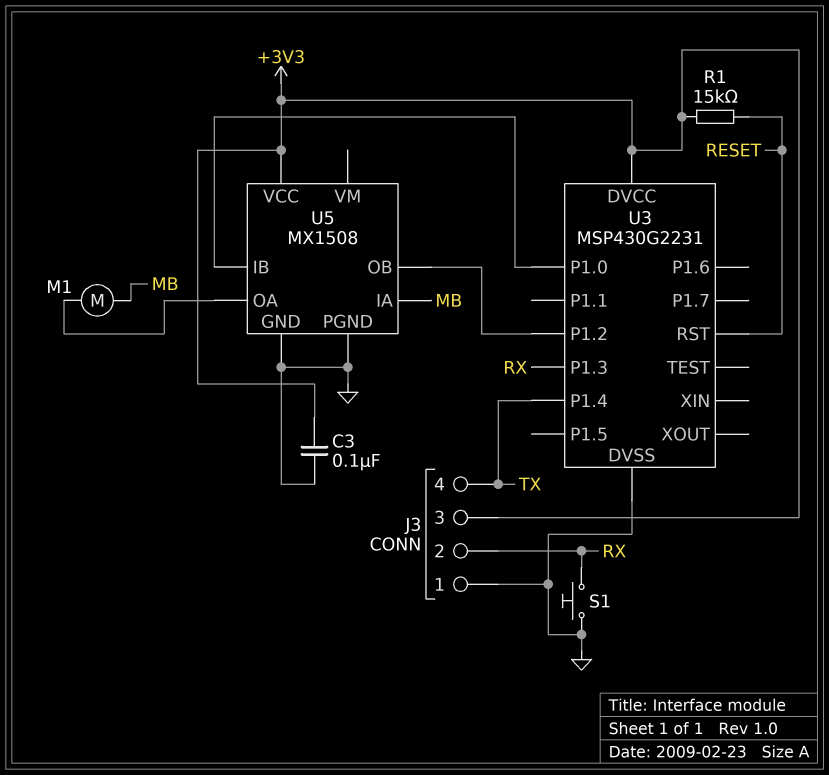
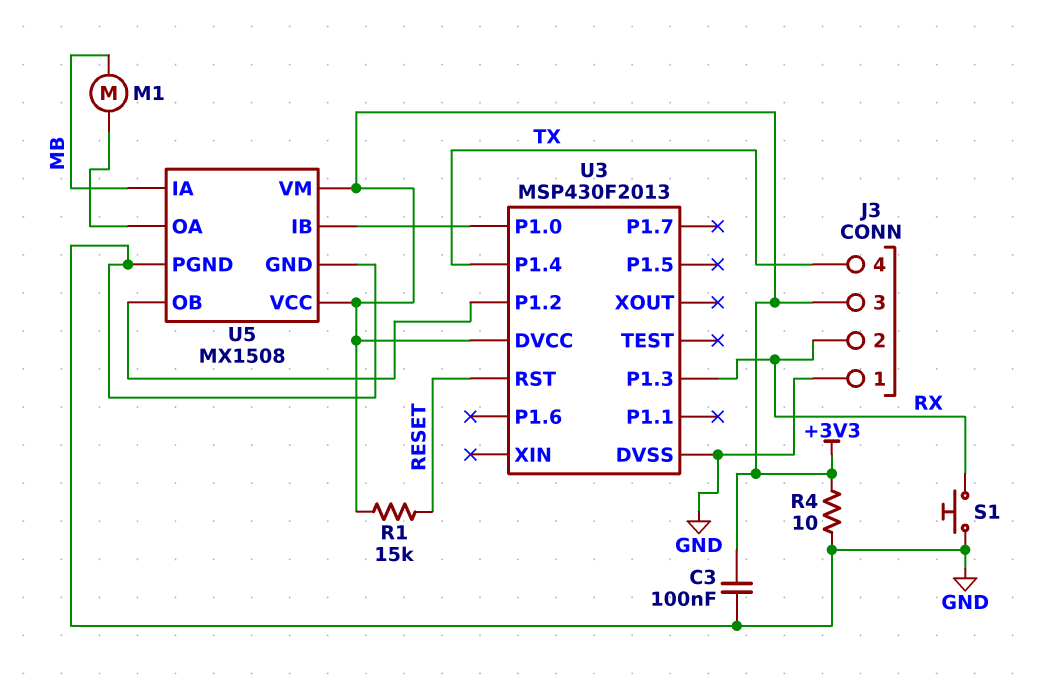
R4: none -> 10 (+3V3, GND)
U3: MSP430G2231 -> MSP430F2013
U5 pin VM: none -> +3V3

